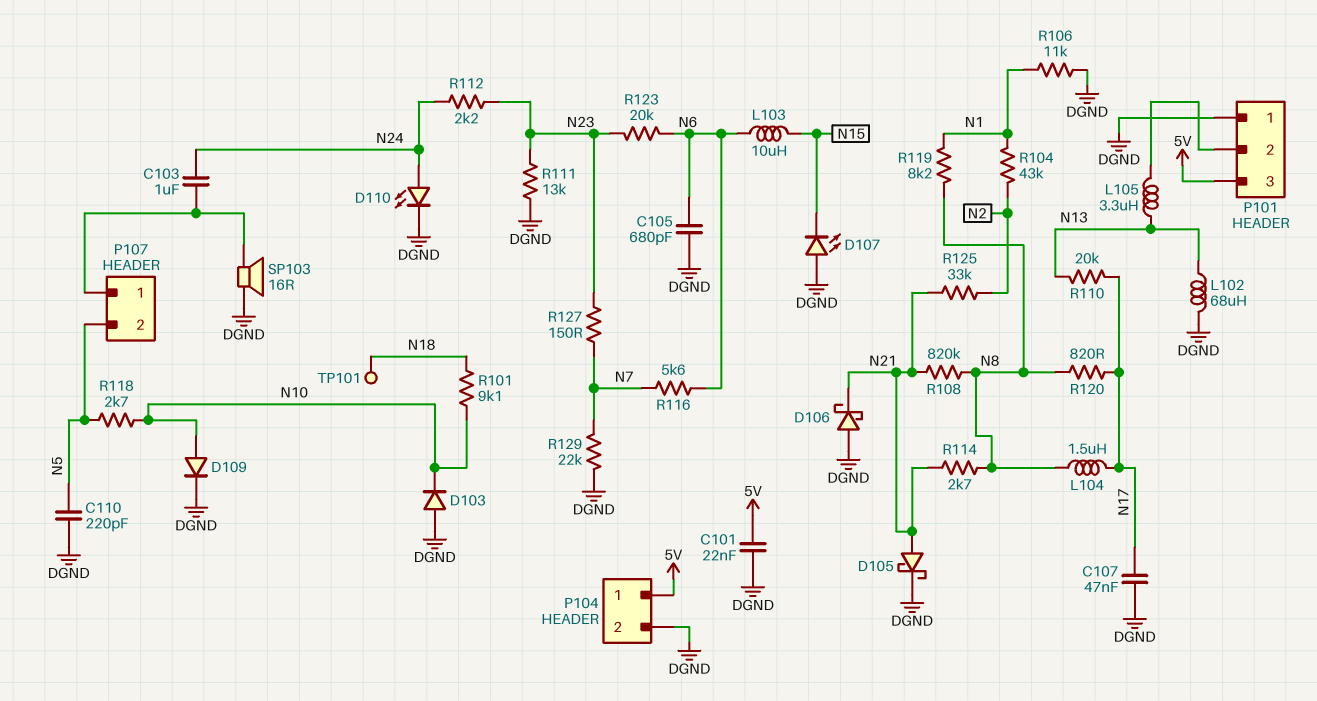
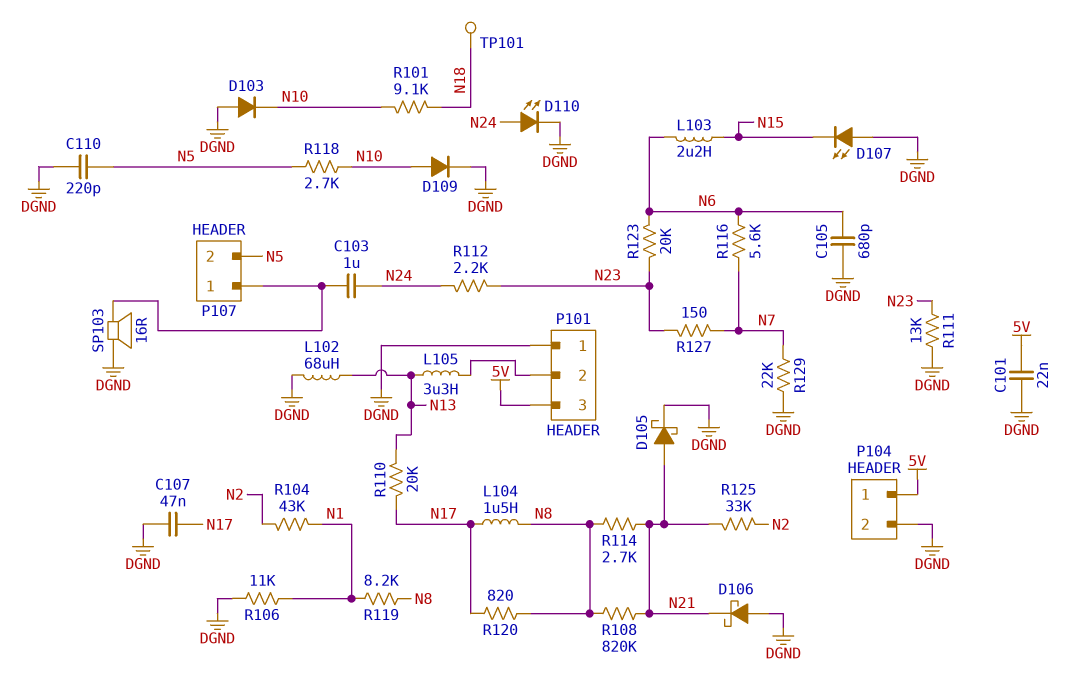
L103: 10uH (N6, N15) -> 2.2uH (N6, N15)

